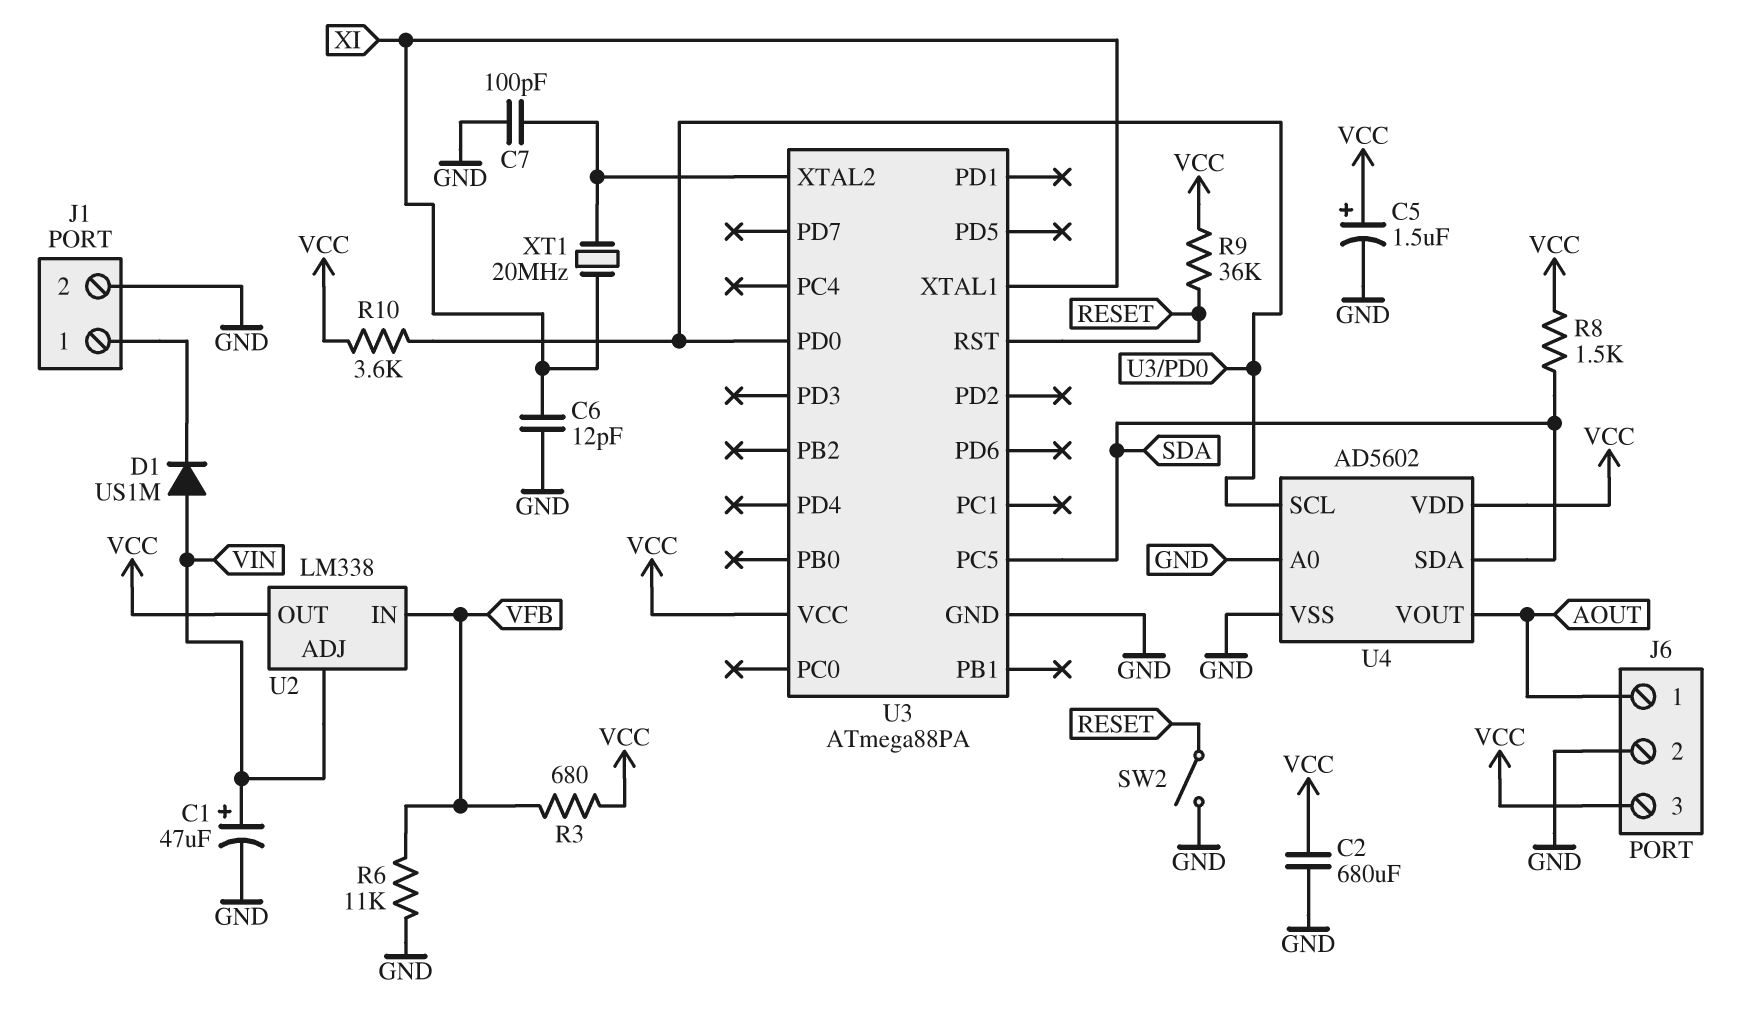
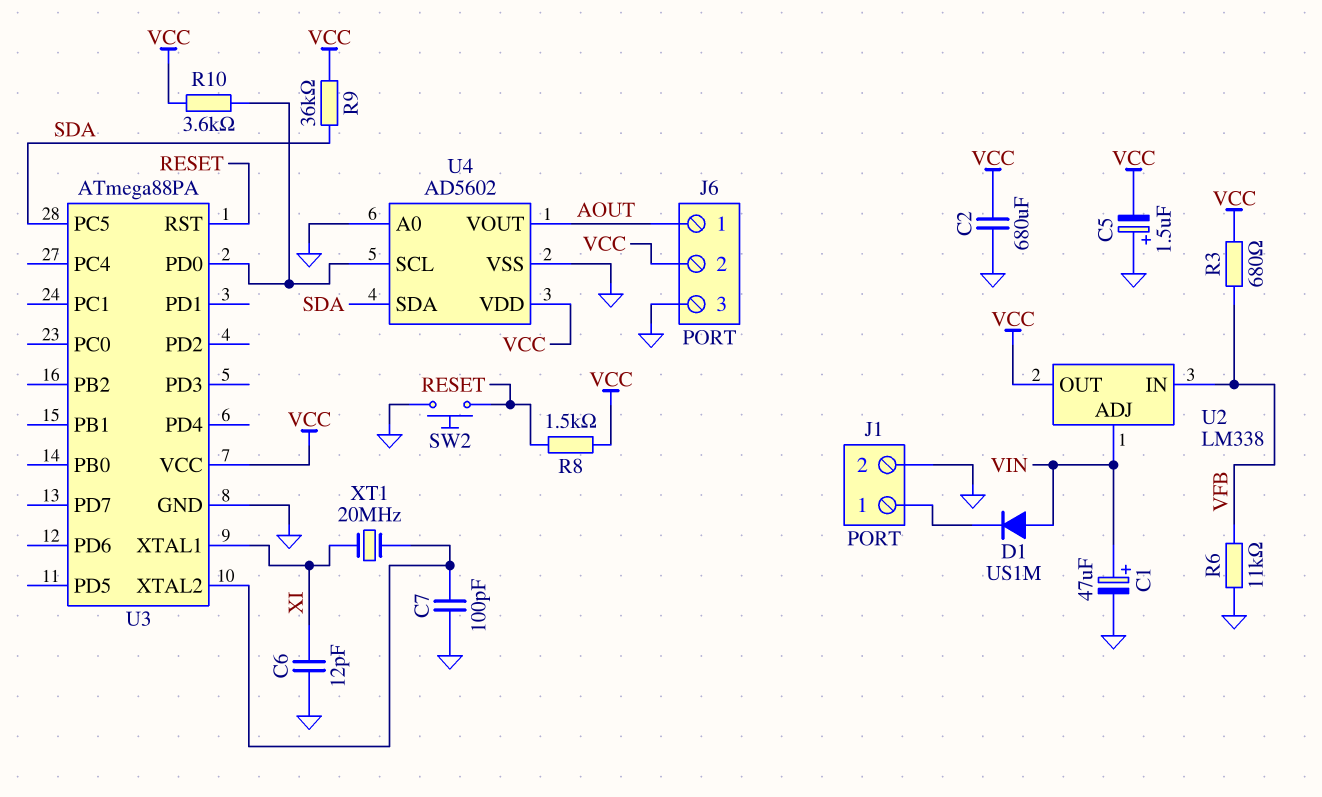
C5: 1.5uF (plus VCC, minus GND) -> 1.5uF (plus GND, minus VCC)
J6 pin 2: GND -> VCC
J6 pin 3: VCC -> GND
R8: 1.5k (SDA, VCC) -> 1.5k (RESET, VCC)
R9: 36k (RESET, VCC) -> 36k (SDA, VCC)
SW2: switch (GND, RESET) -> button (GND, RESET)

